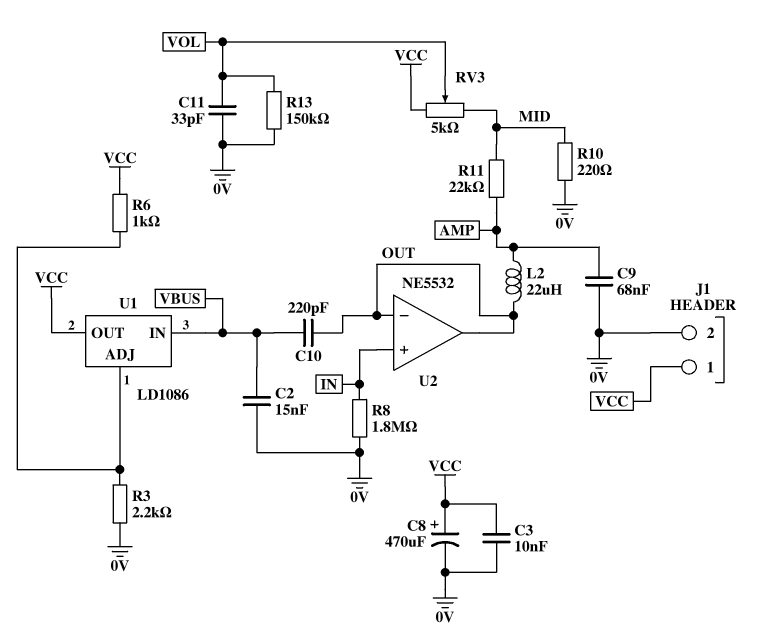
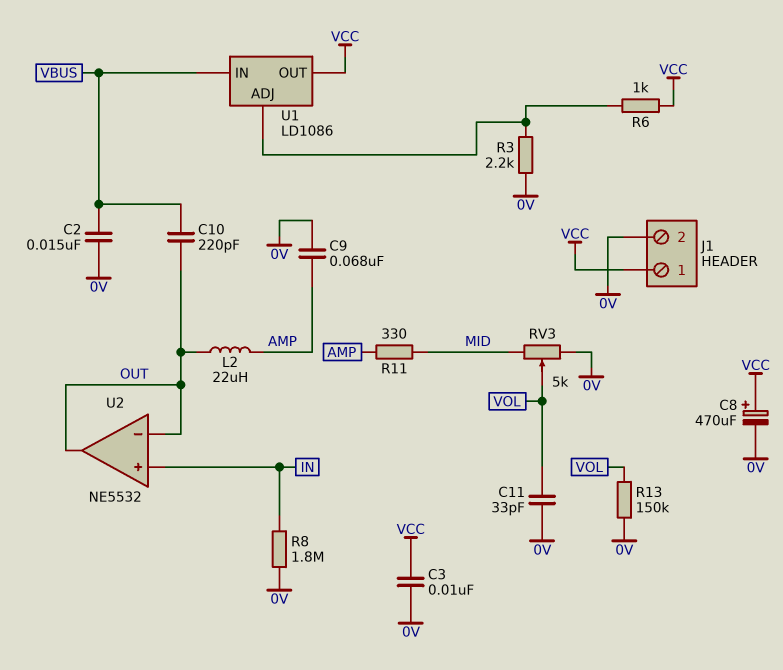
R10: 220 (0V, MID) -> none
R11: 22k (AMP, MID) -> 330 (AMP, MID)
RV3: 5k (MID, VCC, wiper VOL) -> 5k (0V, MID, wiper VOL)

